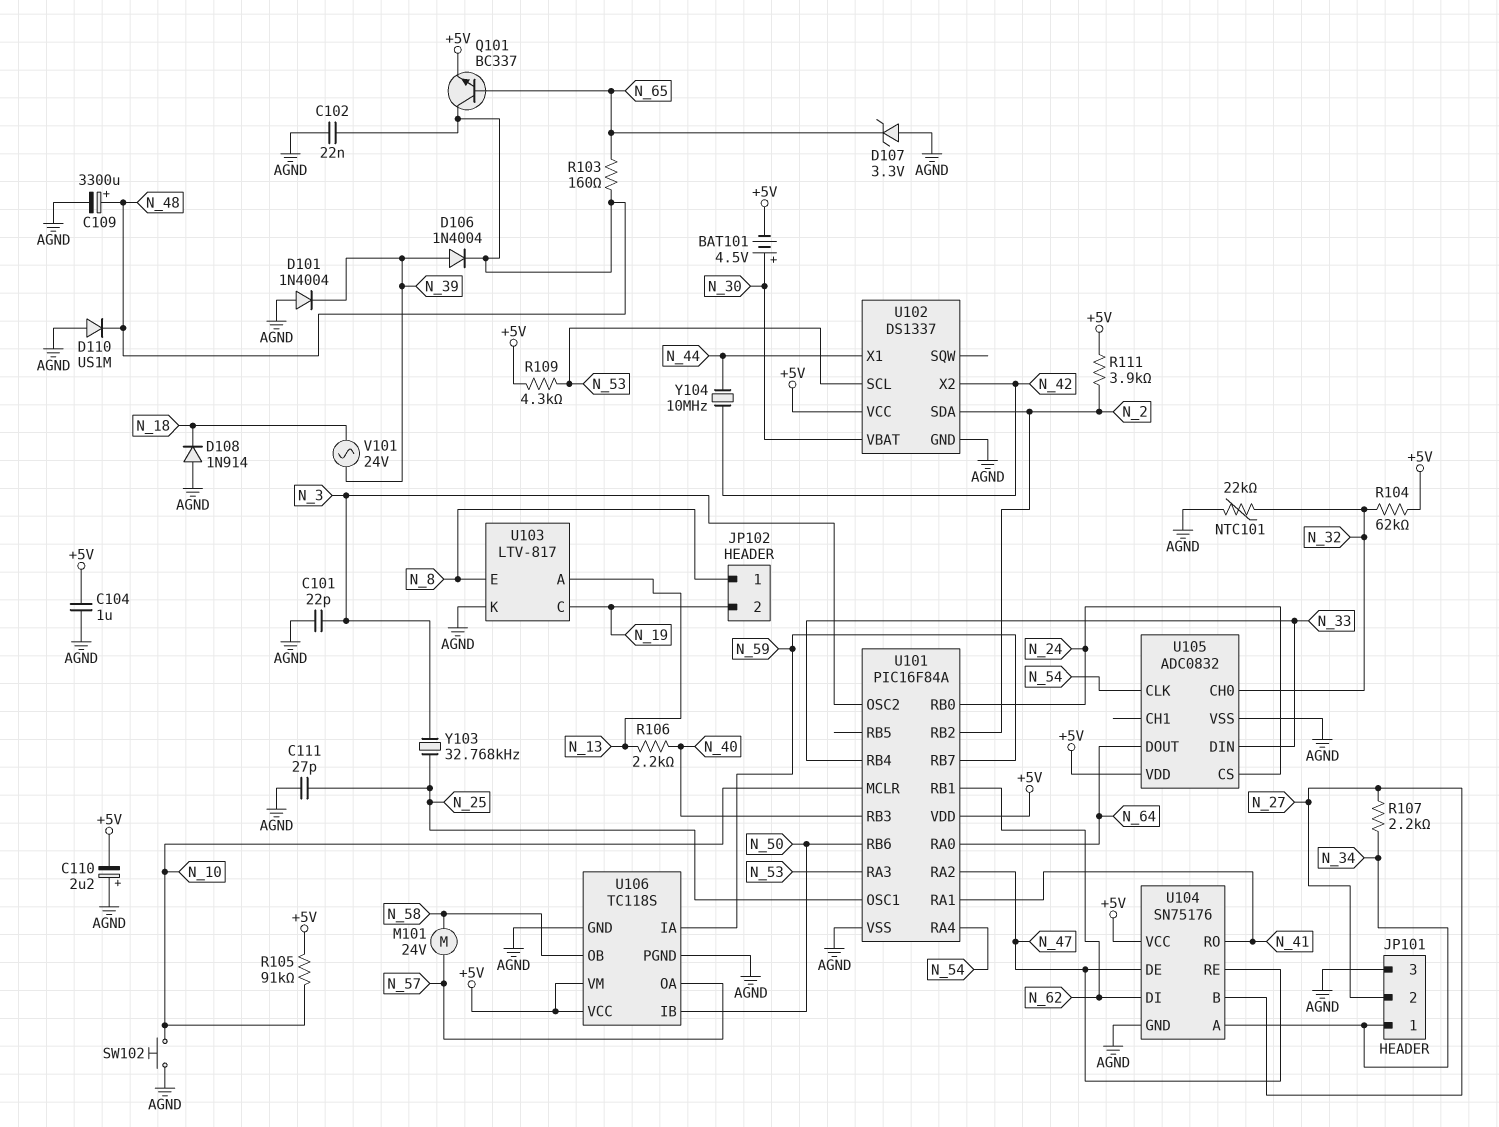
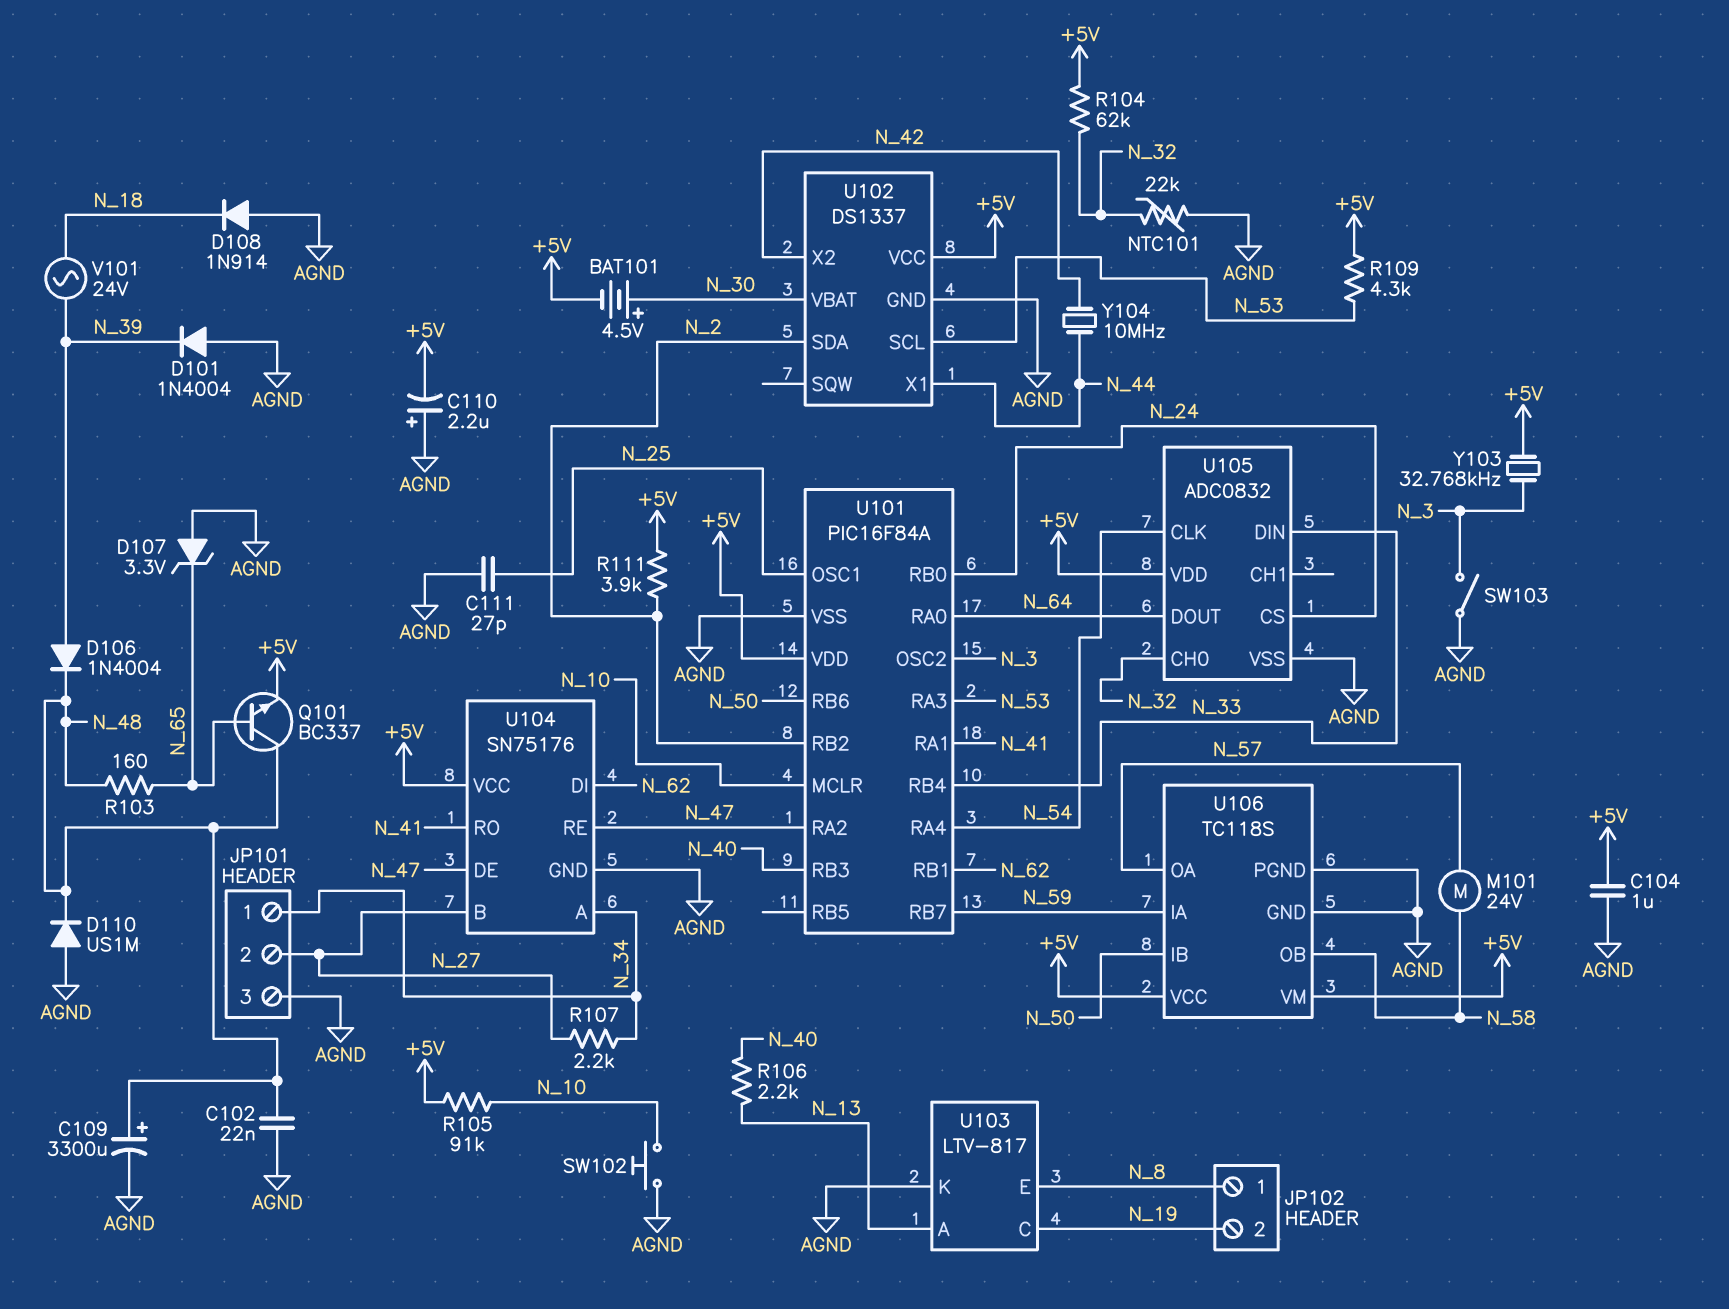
C101: 22pF (AGND, N_3) -> none
SW103: none -> switch (AGND, N_3)
Y103: 32.768kHz (N_3, N_25) -> 32.768kHz (+5V, N_3)

